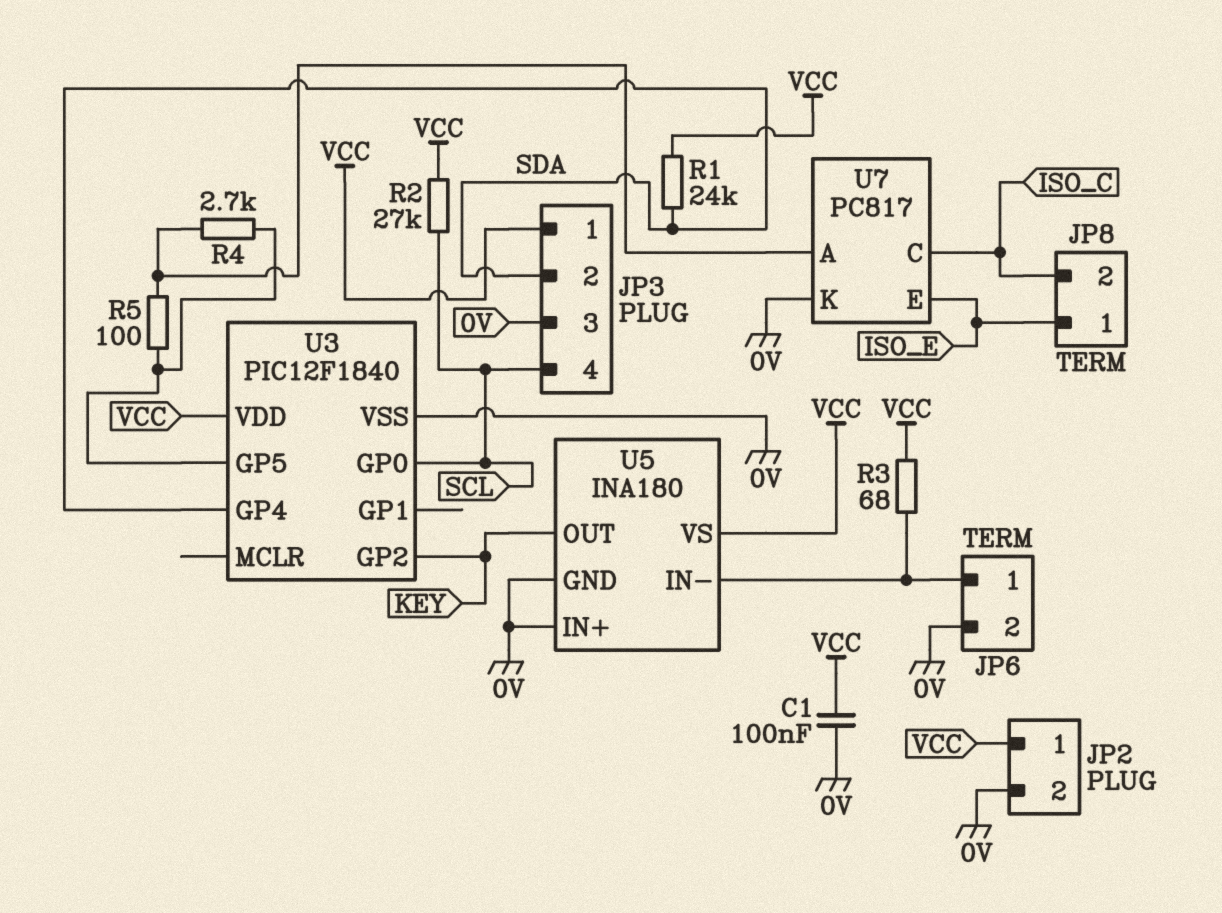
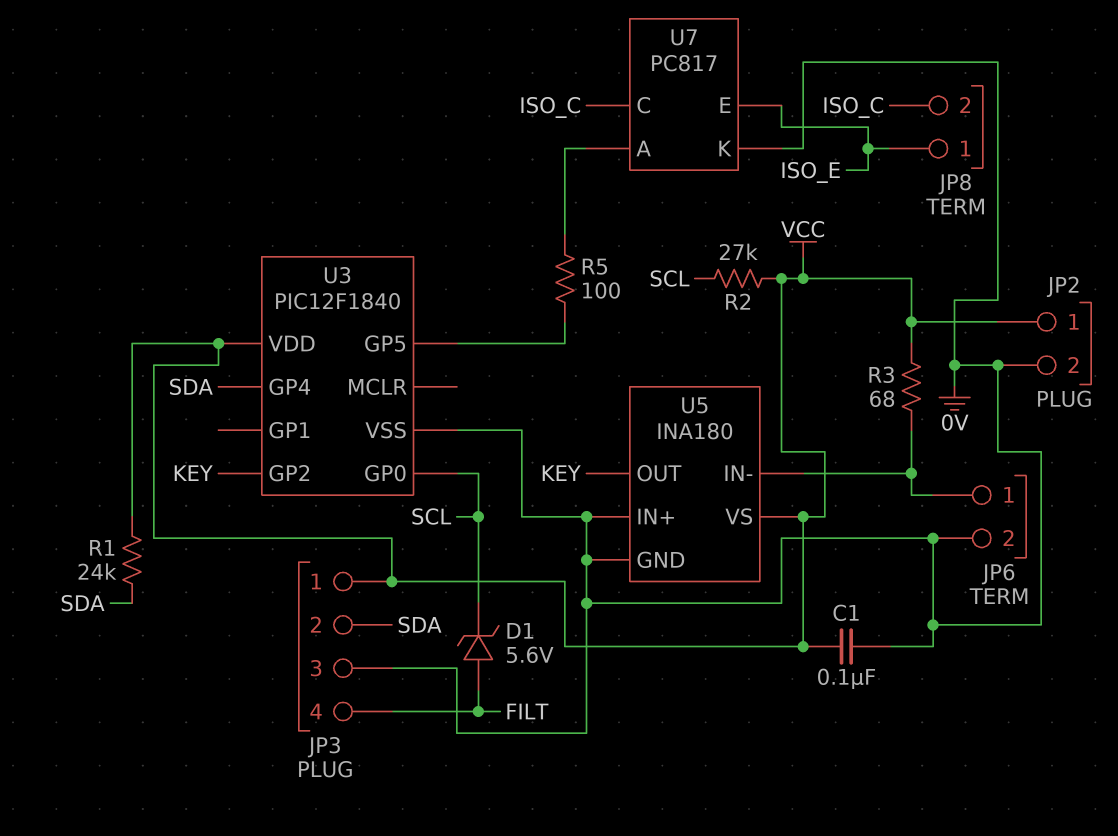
D1: none -> zener 5.6V (A FILT, K SCL)
JP3 pin 4: SCL -> FILT
R4: 2.7k (U3/GP5, U7/A) -> none

